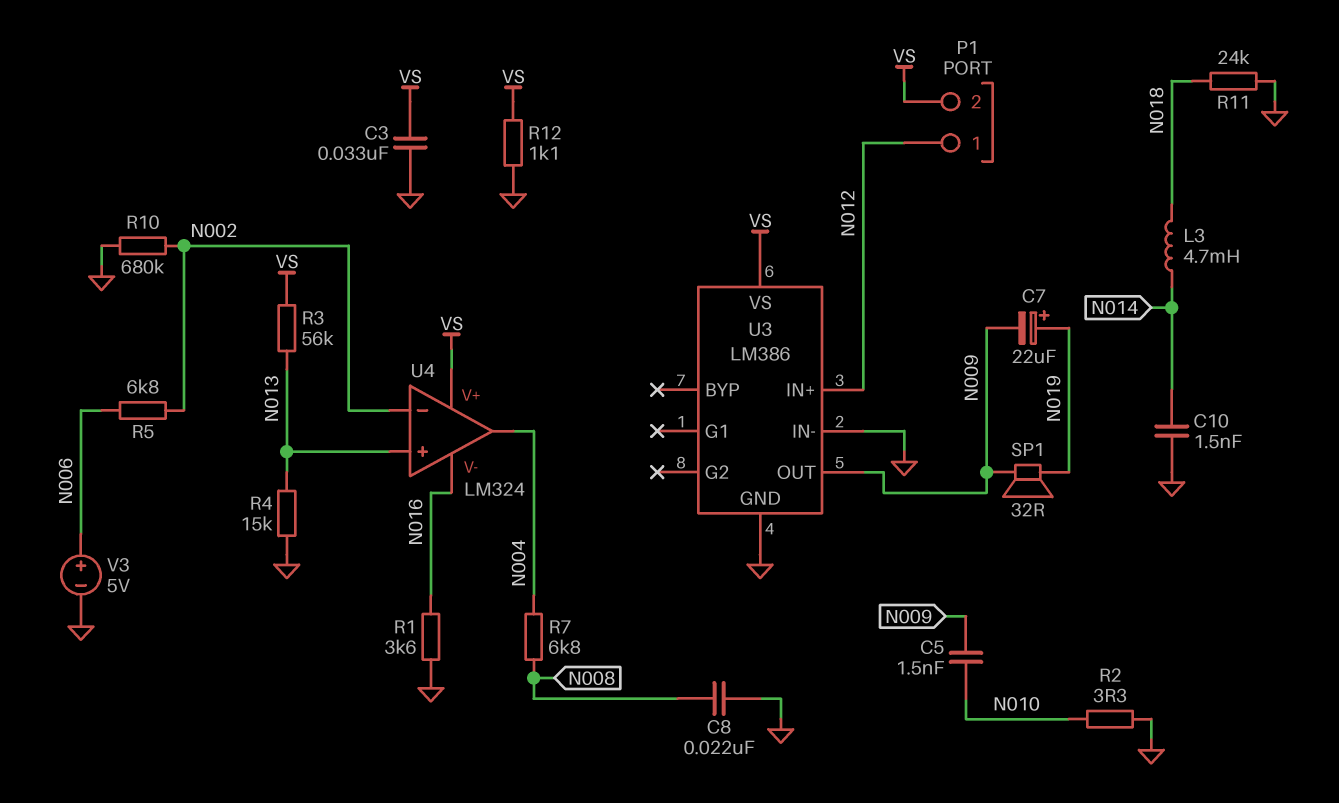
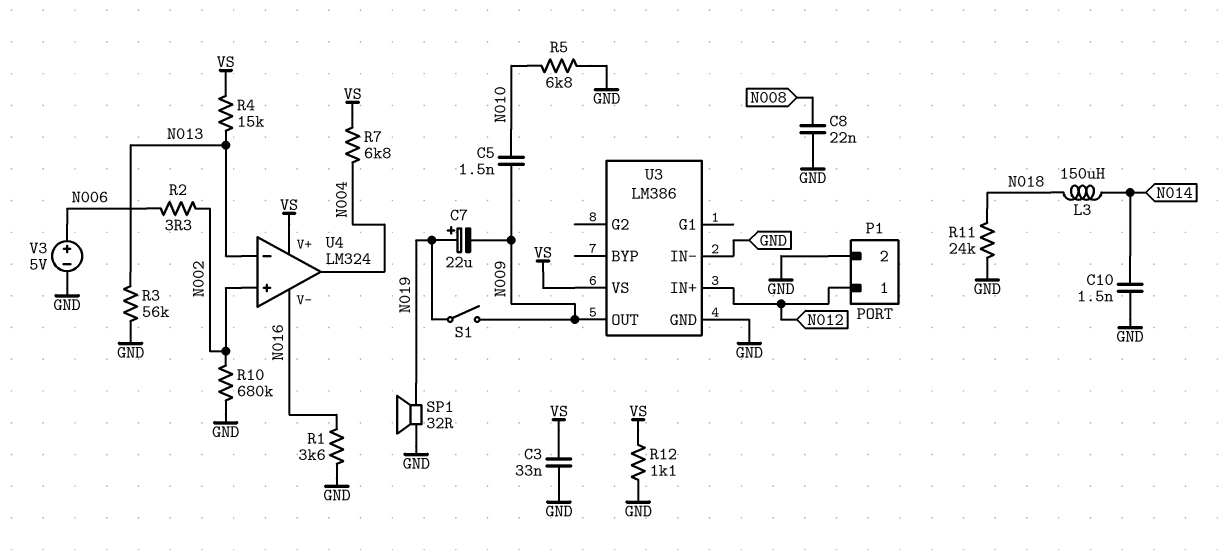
L3: 4.7mH (N014, N018) -> 150uH (N014, N018)
P1 pin 2: VS -> GND
R2: 3.3 (GND, N010) -> 3.3 (N002, N006)
R3: 56k (N013, VS) -> 56k (GND, N013)
R4: 15k (GND, N013) -> 15k (N013, VS)
R5: 6.8k (N002, N006) -> 6.8k (GND, N010)
R7: 6.8k (N004, N008) -> 6.8k (N004, VS)
S1: none -> switch (N009, N019)
SP1: speaker 32R (N009, N019) -> speaker 32R (GND, N019)
U4 pin in+: N013 -> N002
U4 pin in-: N002 -> N013

